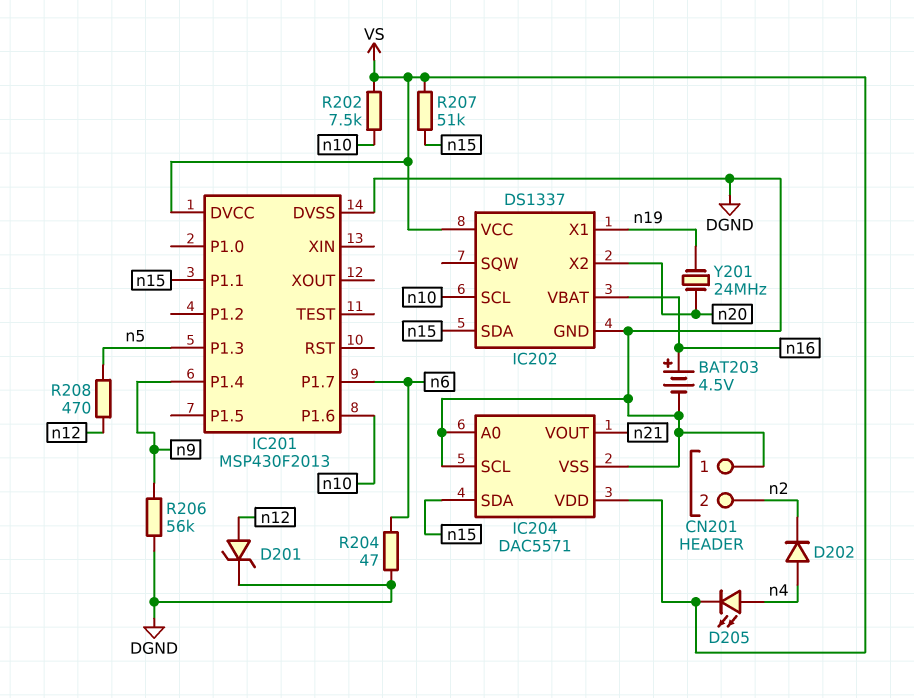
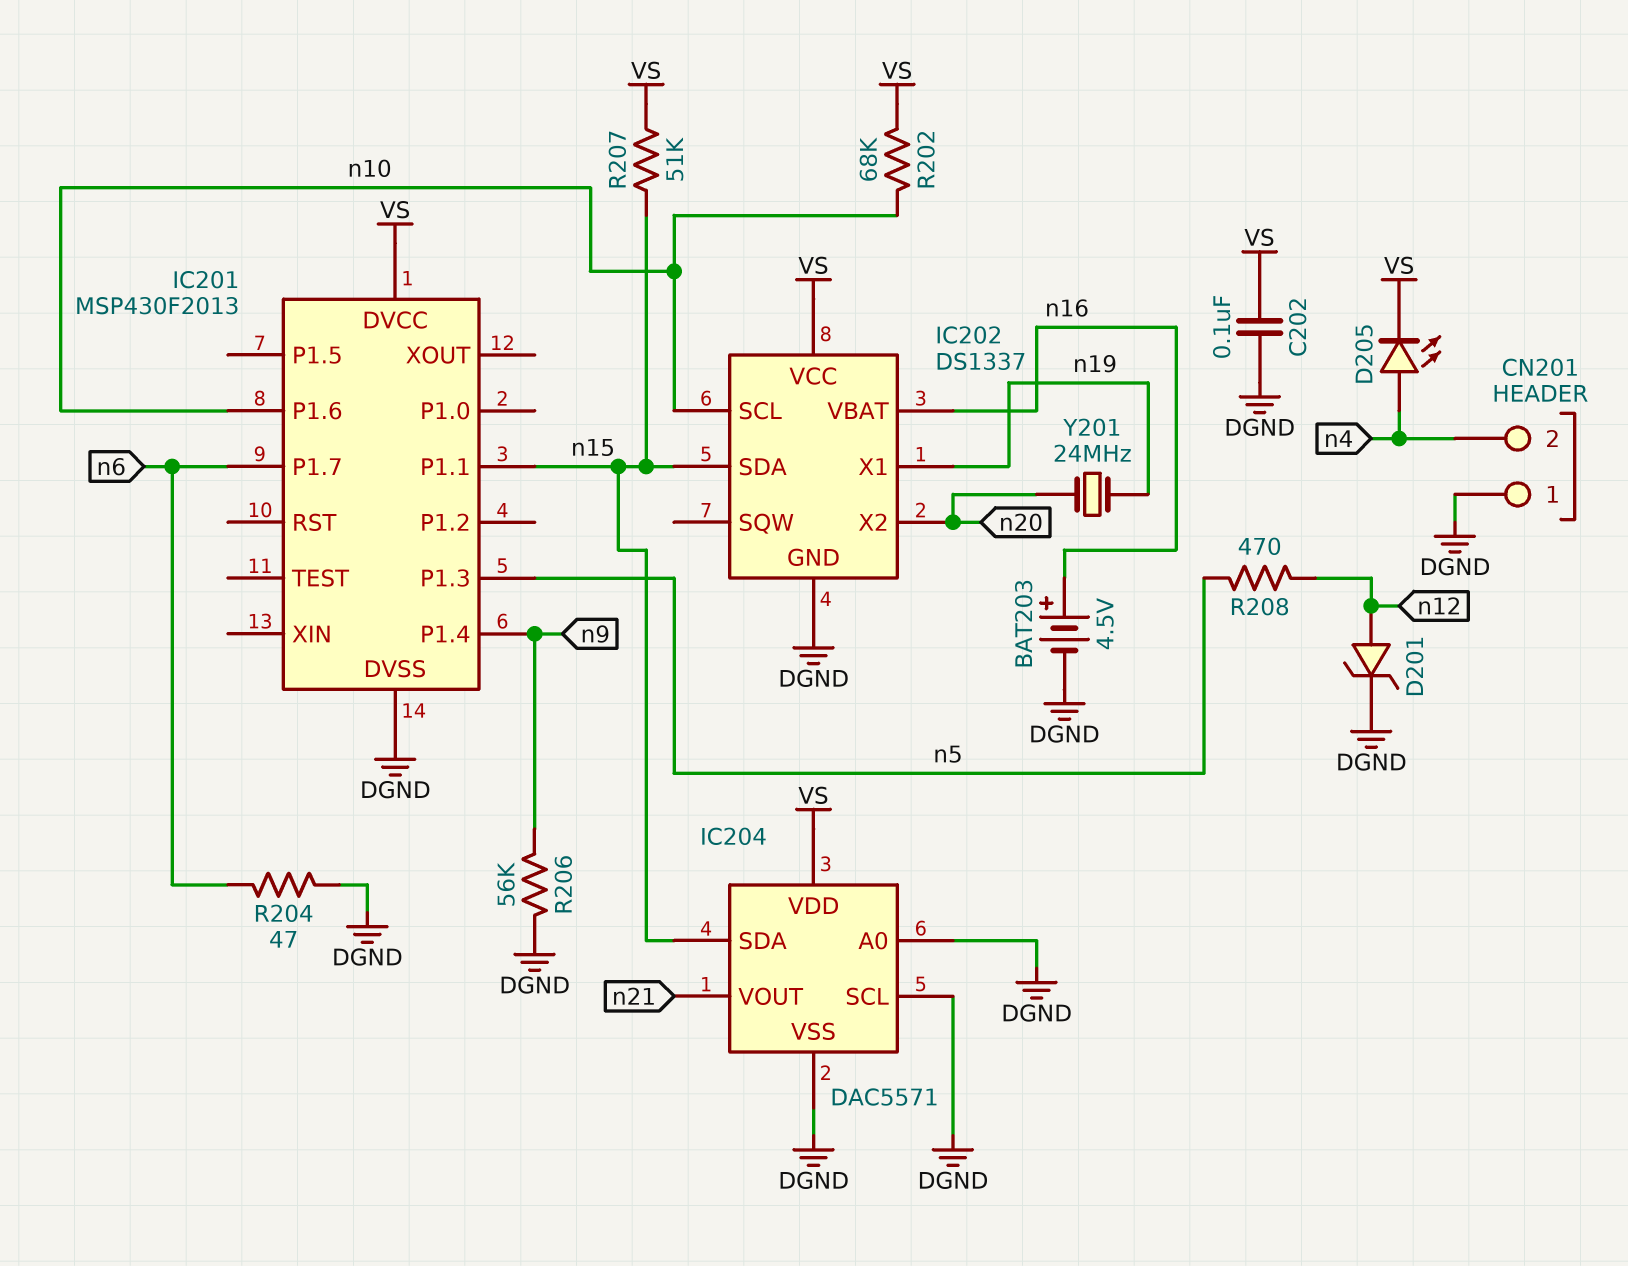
C202: none -> 100nF (DGND, VS)
CN201 pin 2: n2 -> n4
D202: diode (A n4, K n2) -> none
R202: 7.5k (VS, n10) -> 68k (VS, n10)

